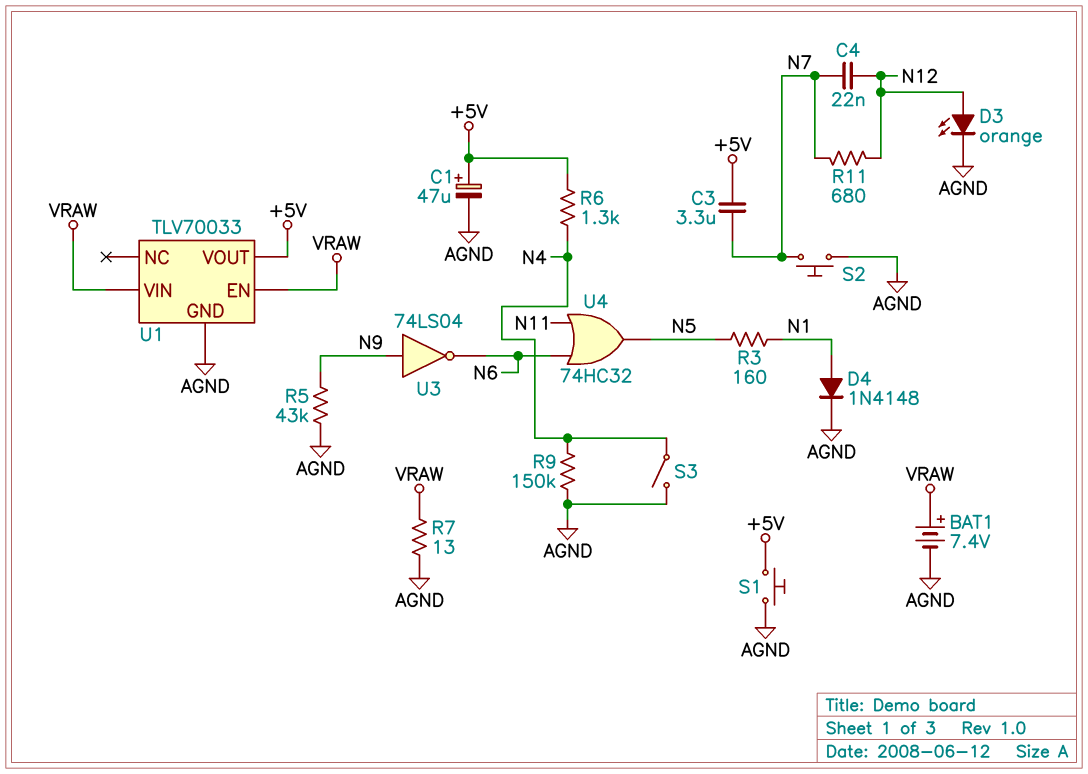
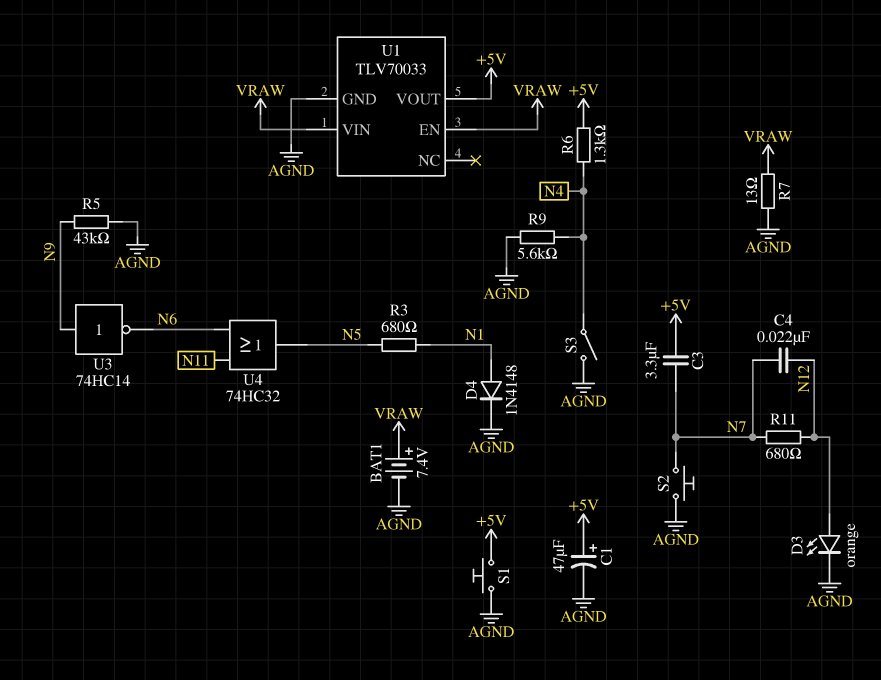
R3: 160 (N1, N5) -> 680 (N1, N5)
R9: 150k (AGND, N4) -> 5.6k (AGND, N4)
U3: NOT 74LS04 (in N9, out N6) -> NOT 74HC14 (in N9, out N6)

